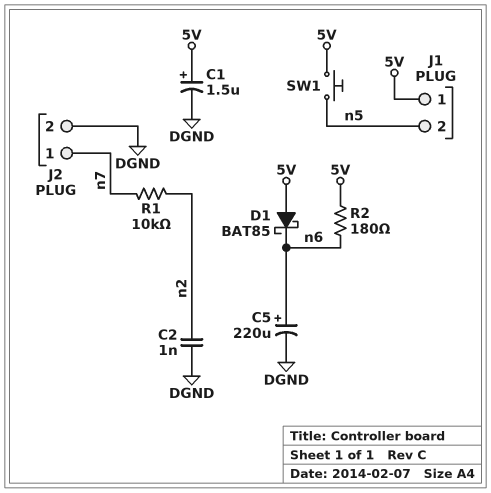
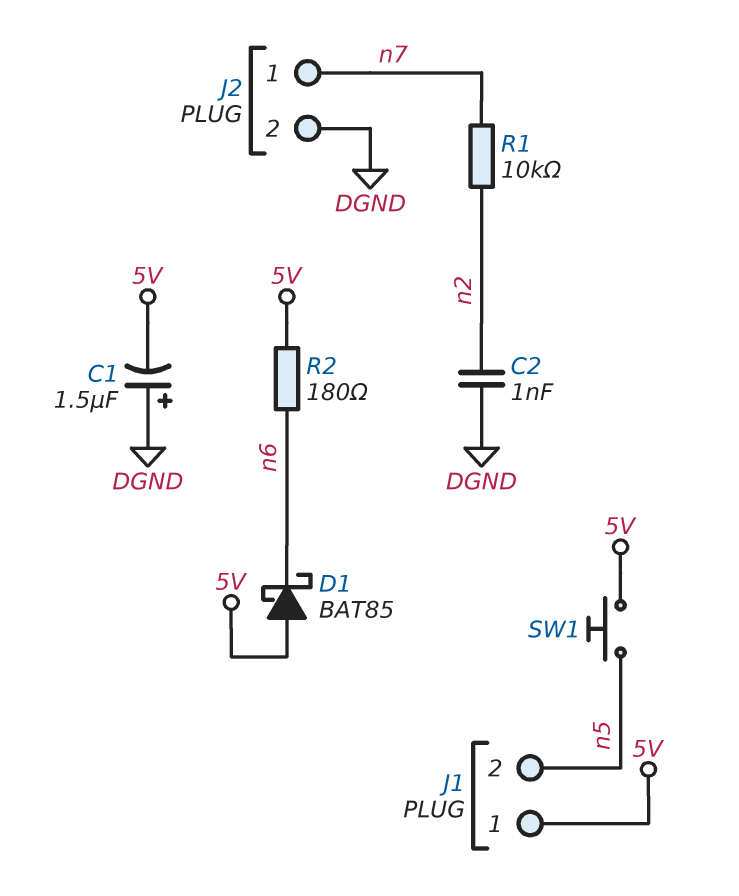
C1: 1.5uF (plus 5V, minus DGND) -> 1.5uF (plus DGND, minus 5V)
C5: 220uF (plus n6, minus DGND) -> none

